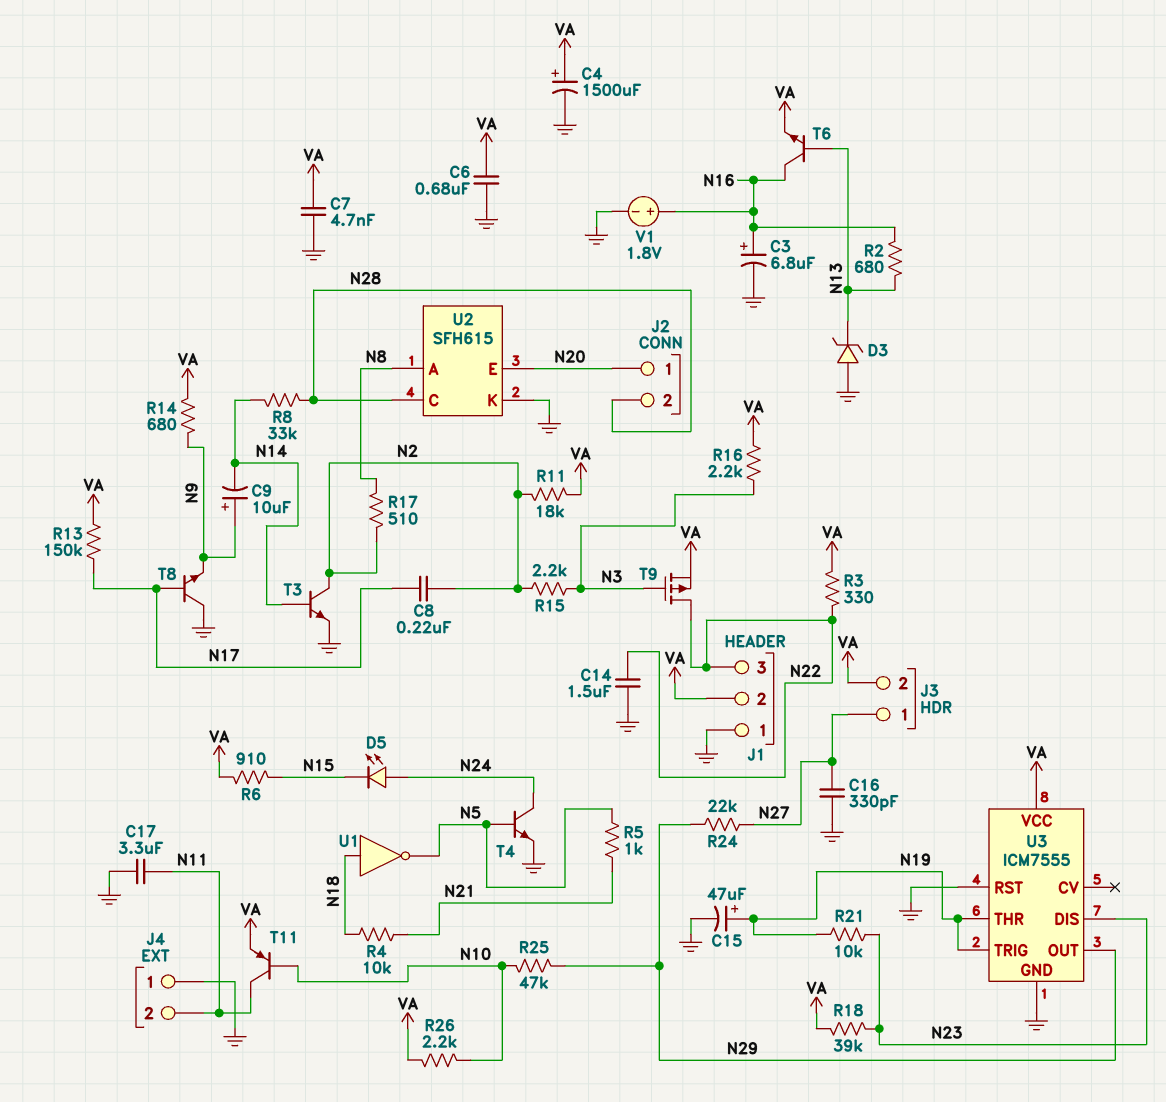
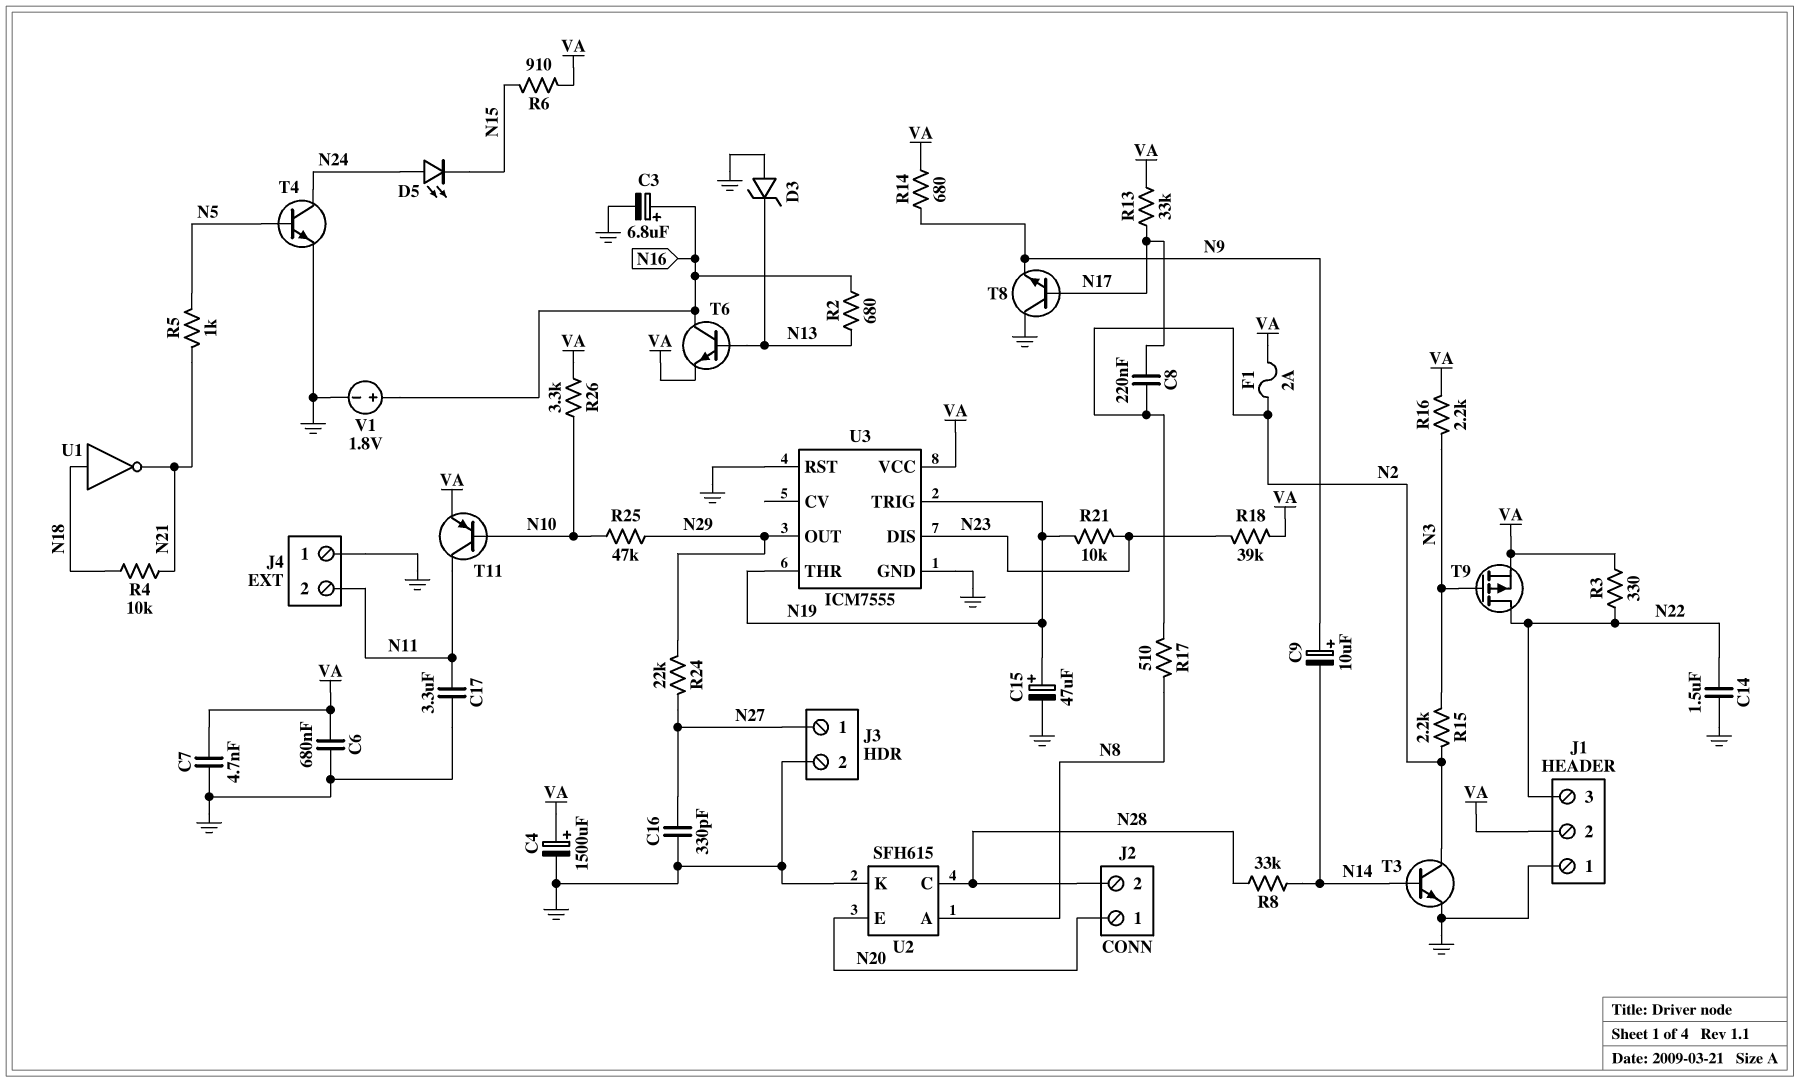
F1: none -> 2A (N2, VA)
J3 pin 2: VA -> GND
R11: 18k (N2, VA) -> none
R13: 150k (N17, VA) -> 33k (N17, VA)
R26: 2.2k (N10, VA) -> 3.3k (N10, VA)
U1: NOT (in N18, out N5) -> NOT (in N18, out N21)

